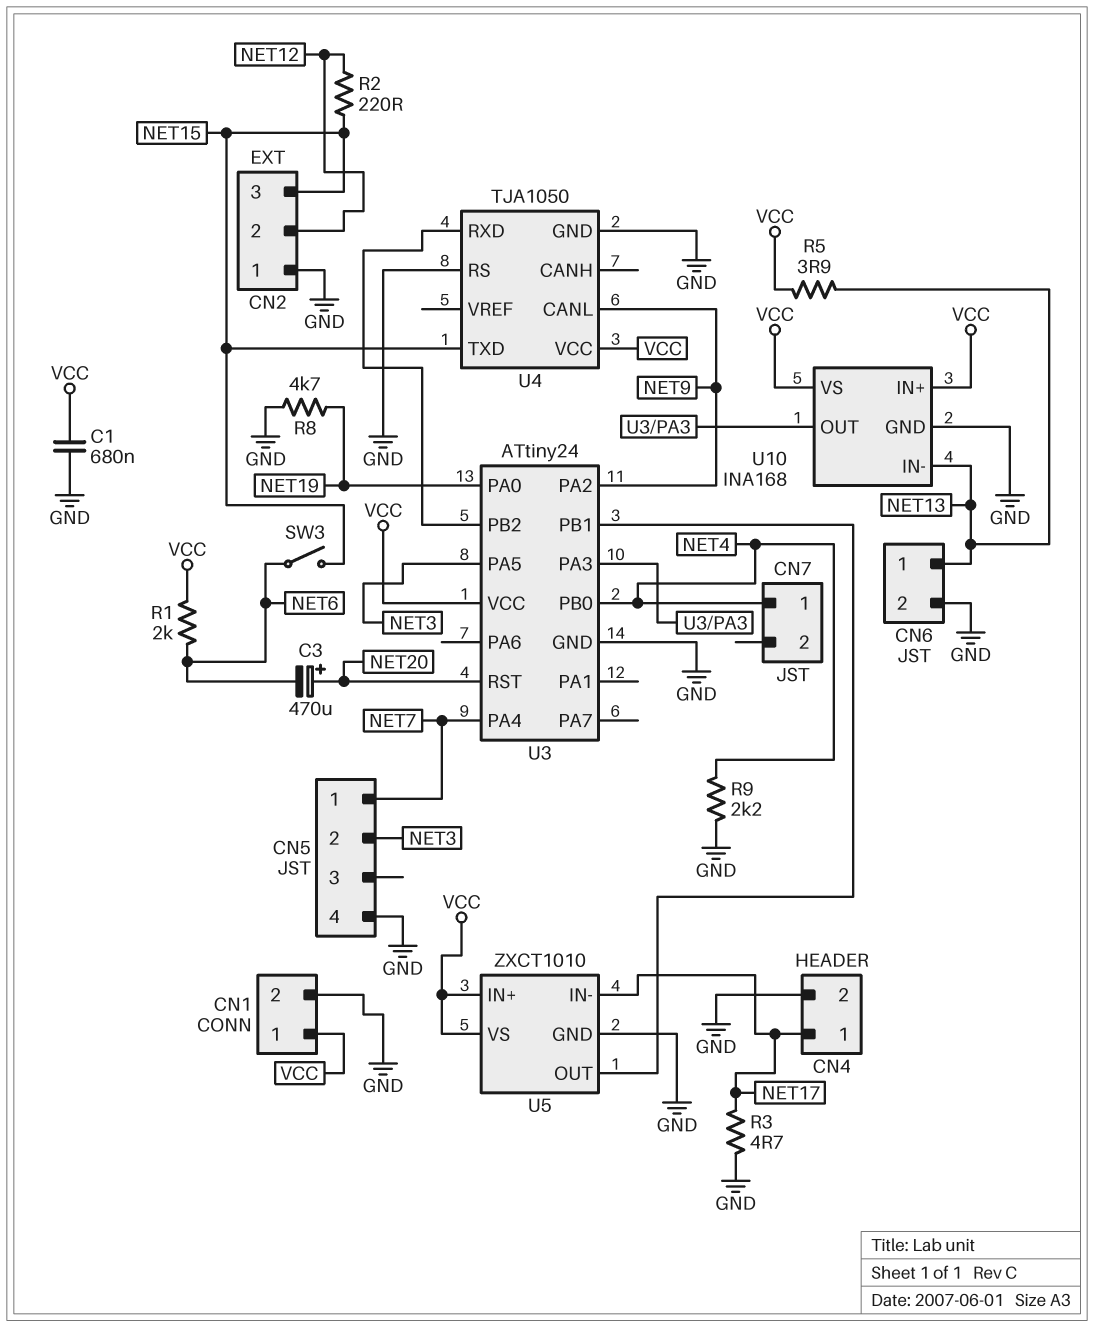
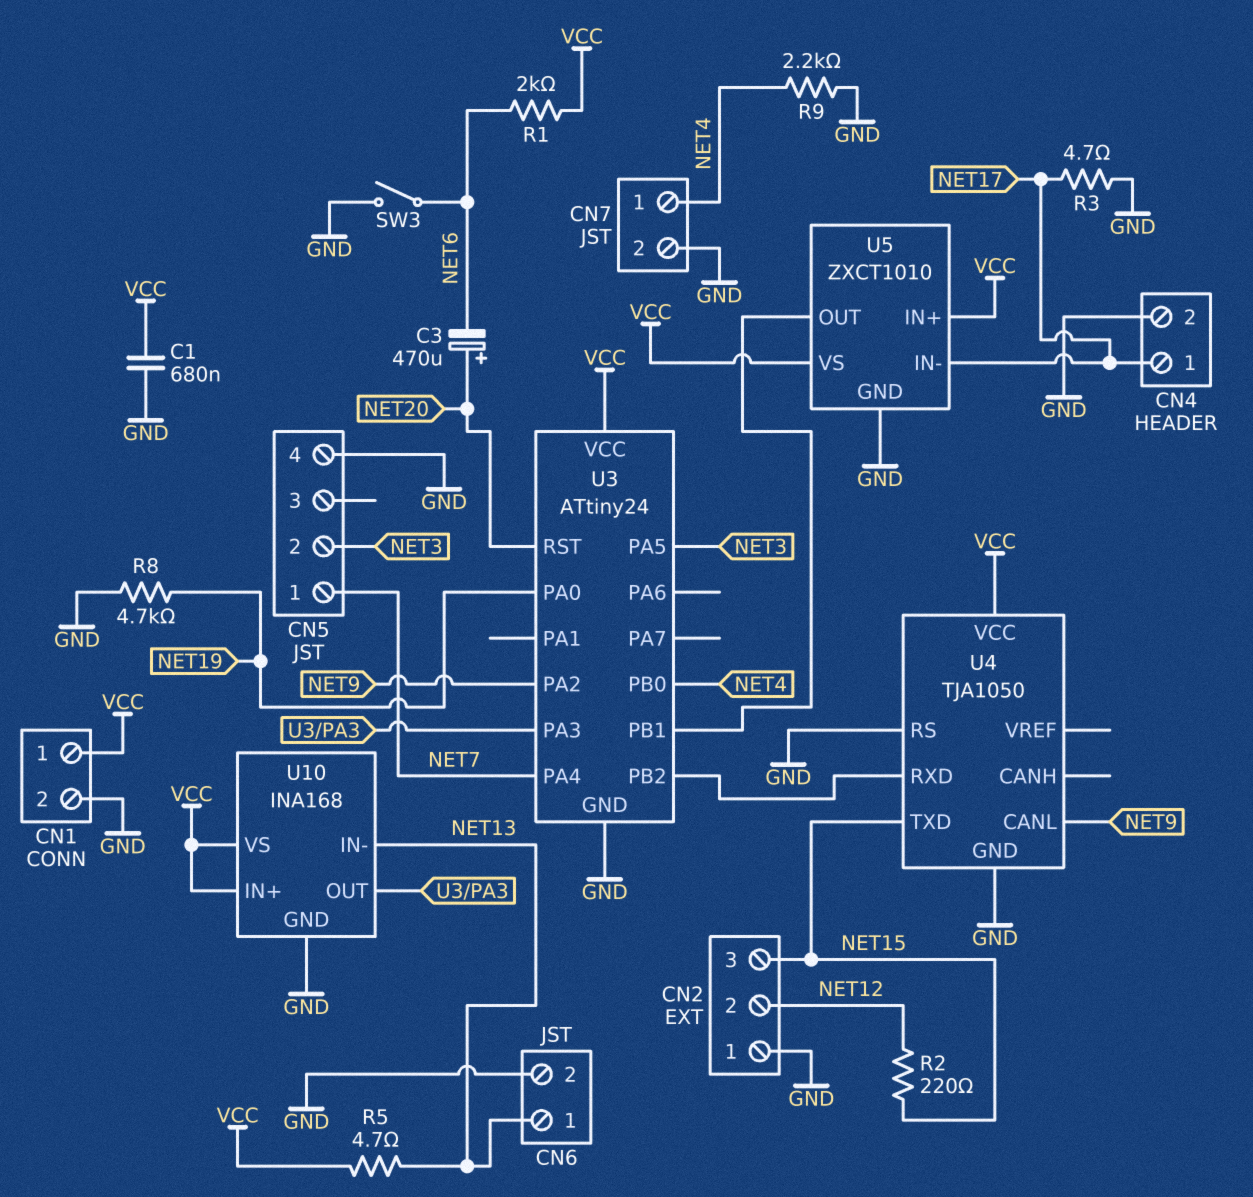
CN7 pin 2: none -> GND
R5: 3.9 (NET13, VCC) -> 4.7 (NET13, VCC)
SW3: switch (NET6, NET15) -> switch (GND, NET6)

